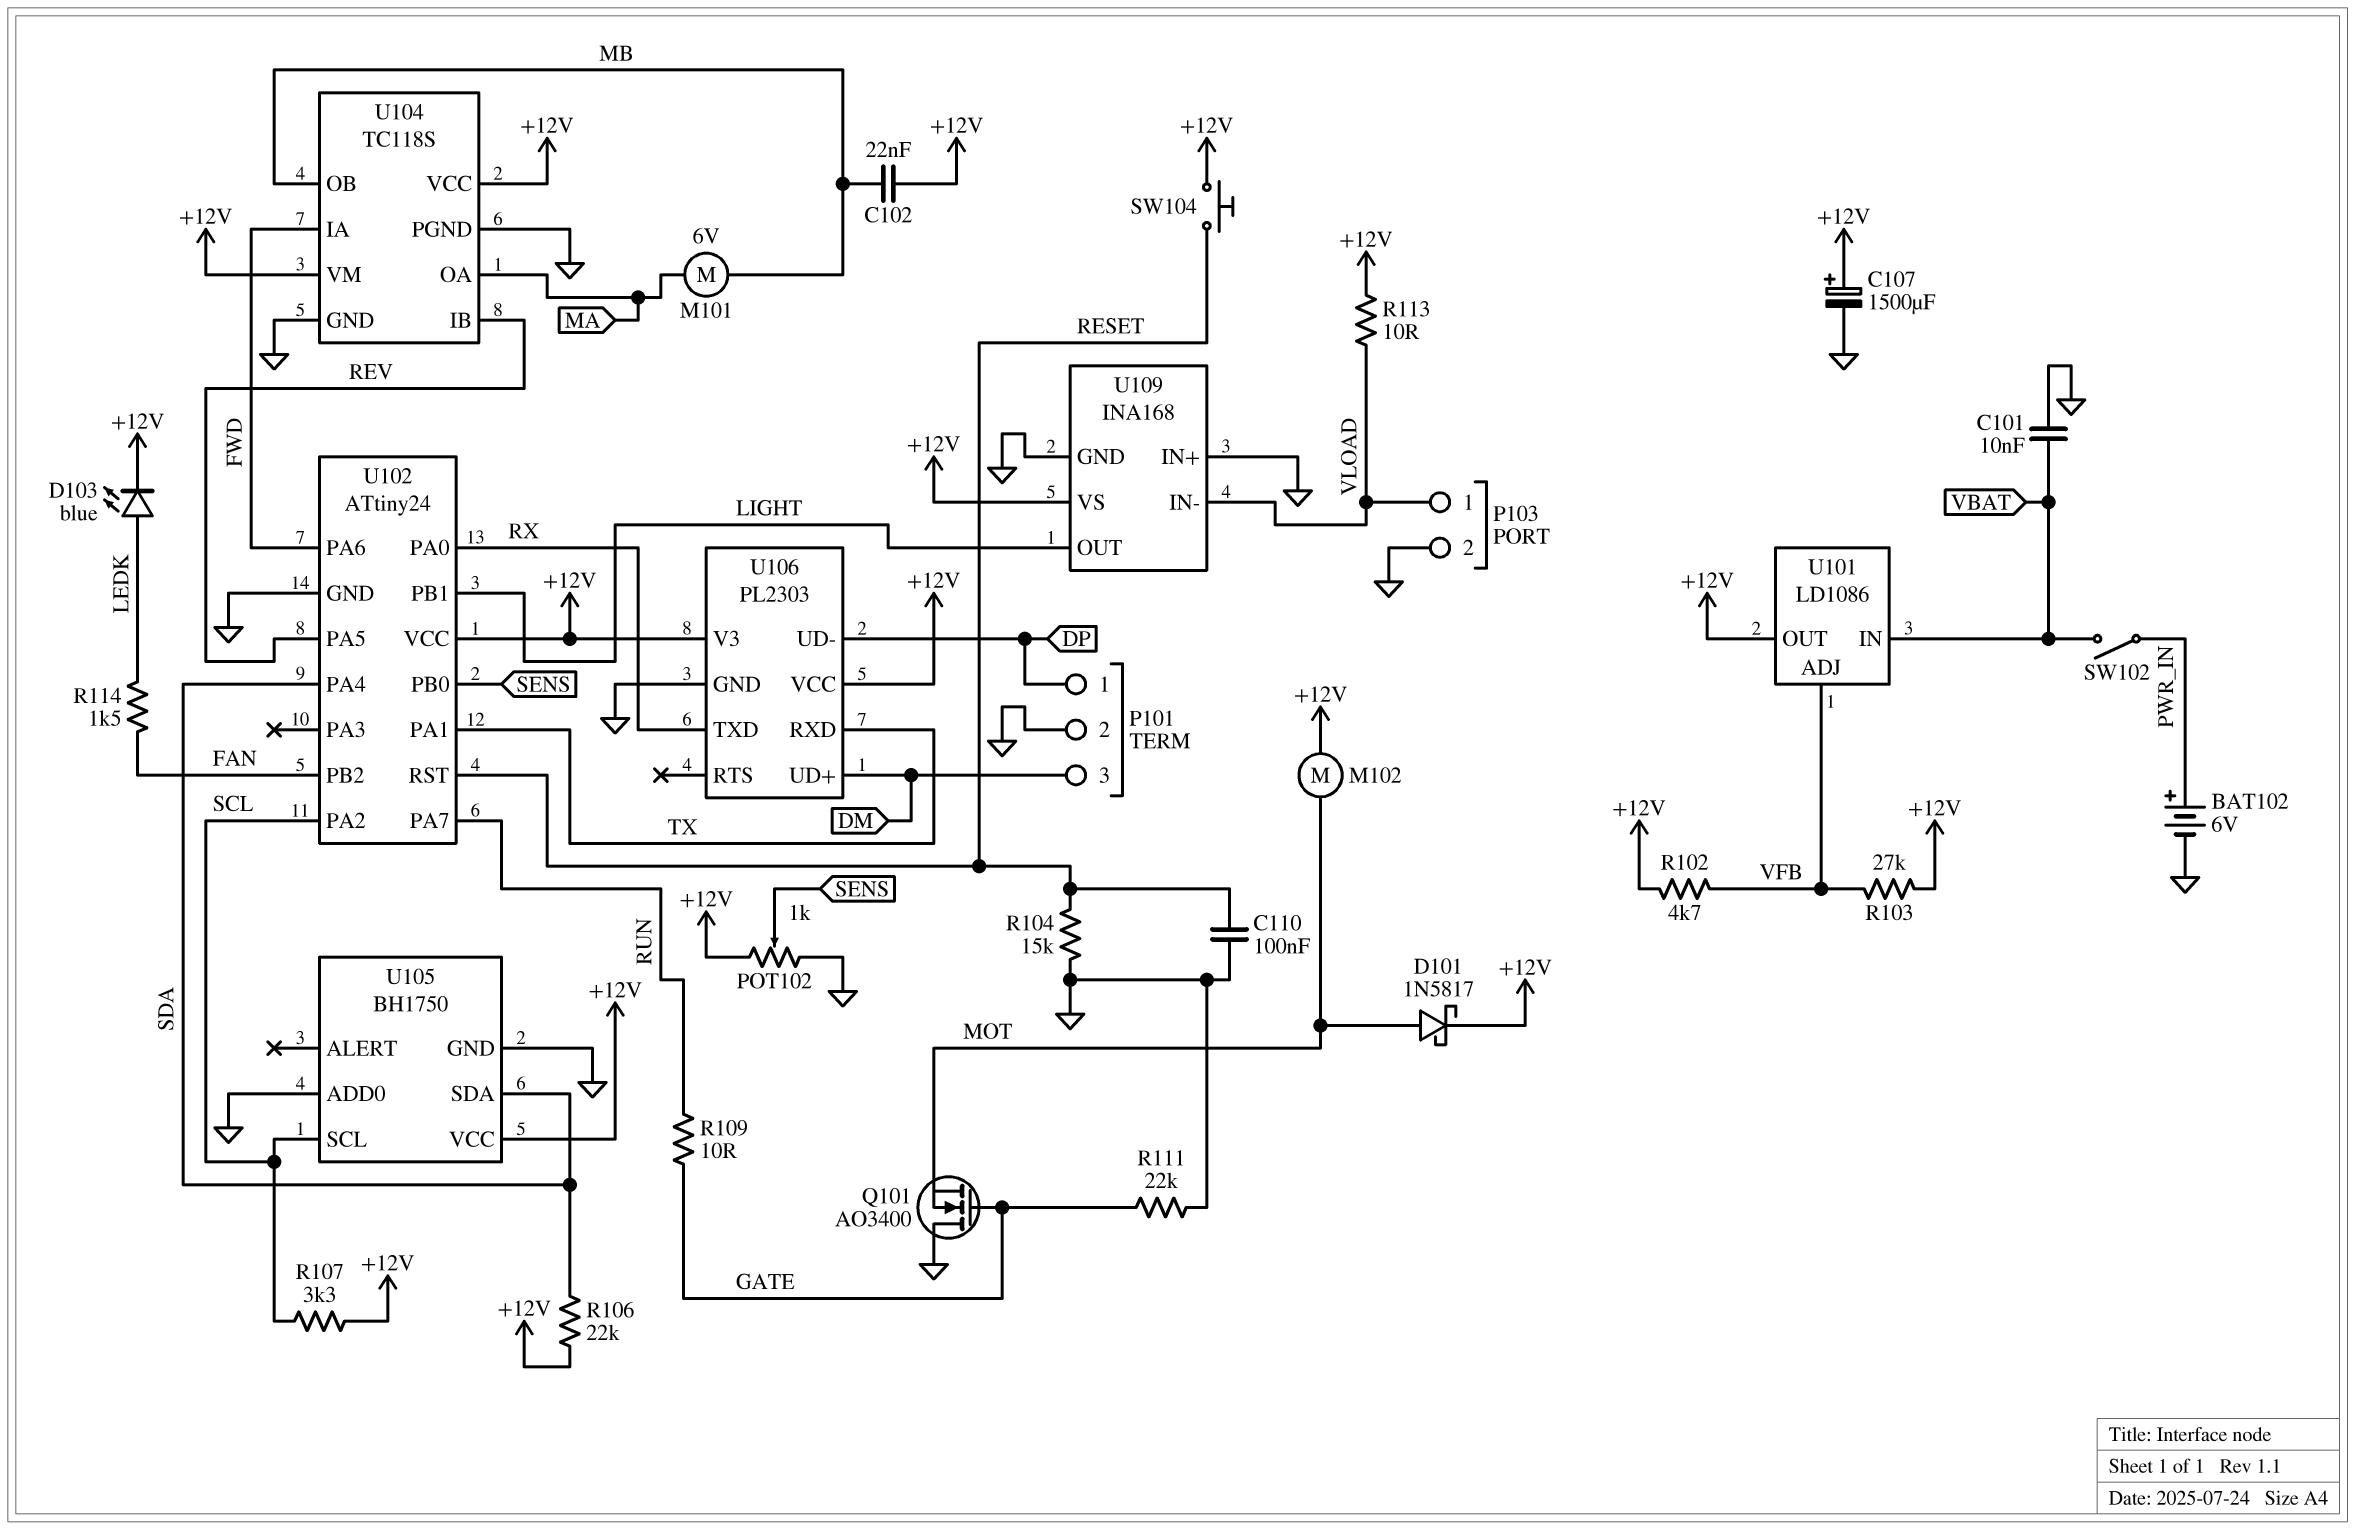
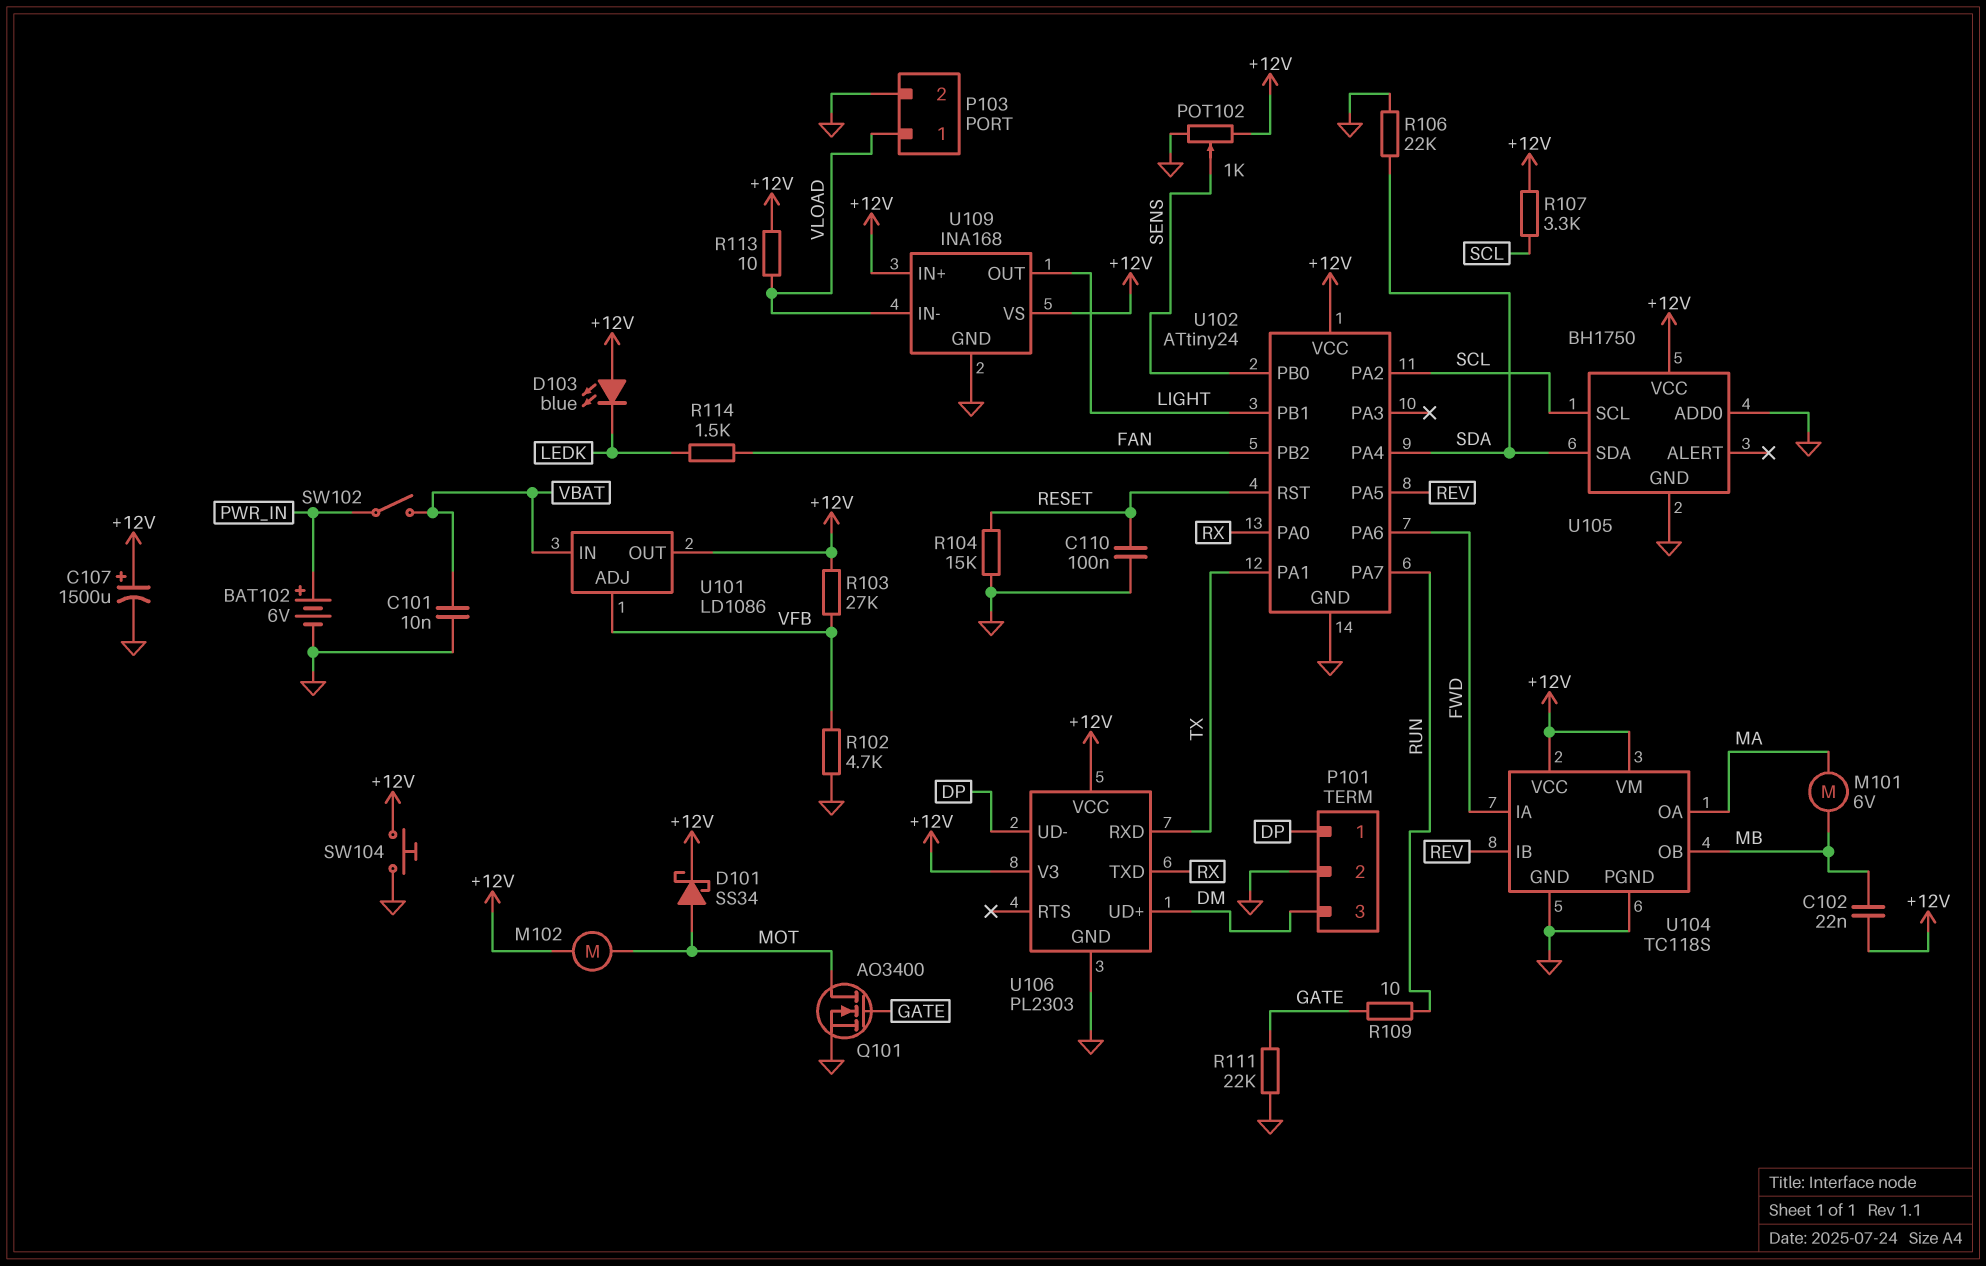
D101: schottky 1N5817 (A MOT, K +12V) -> schottky SS34 (A MOT, K +12V)
D103: LED blue (A LEDK, K +12V) -> LED blue (A +12V, K LEDK)
Q101: NMOS AO3400 (G GATE, D GND, S MOT) -> NMOS AO3400 (G GATE, D MOT, S GND)
R102: 4.7k (+12V, VFB) -> 4.7k (GND, VFB)
R106: 22k (+12V, SDA) -> 22k (GND, SDA)
SW104: button (+12V, RESET) -> button (+12V, GND)
U109 pin IN+: GND -> +12V

